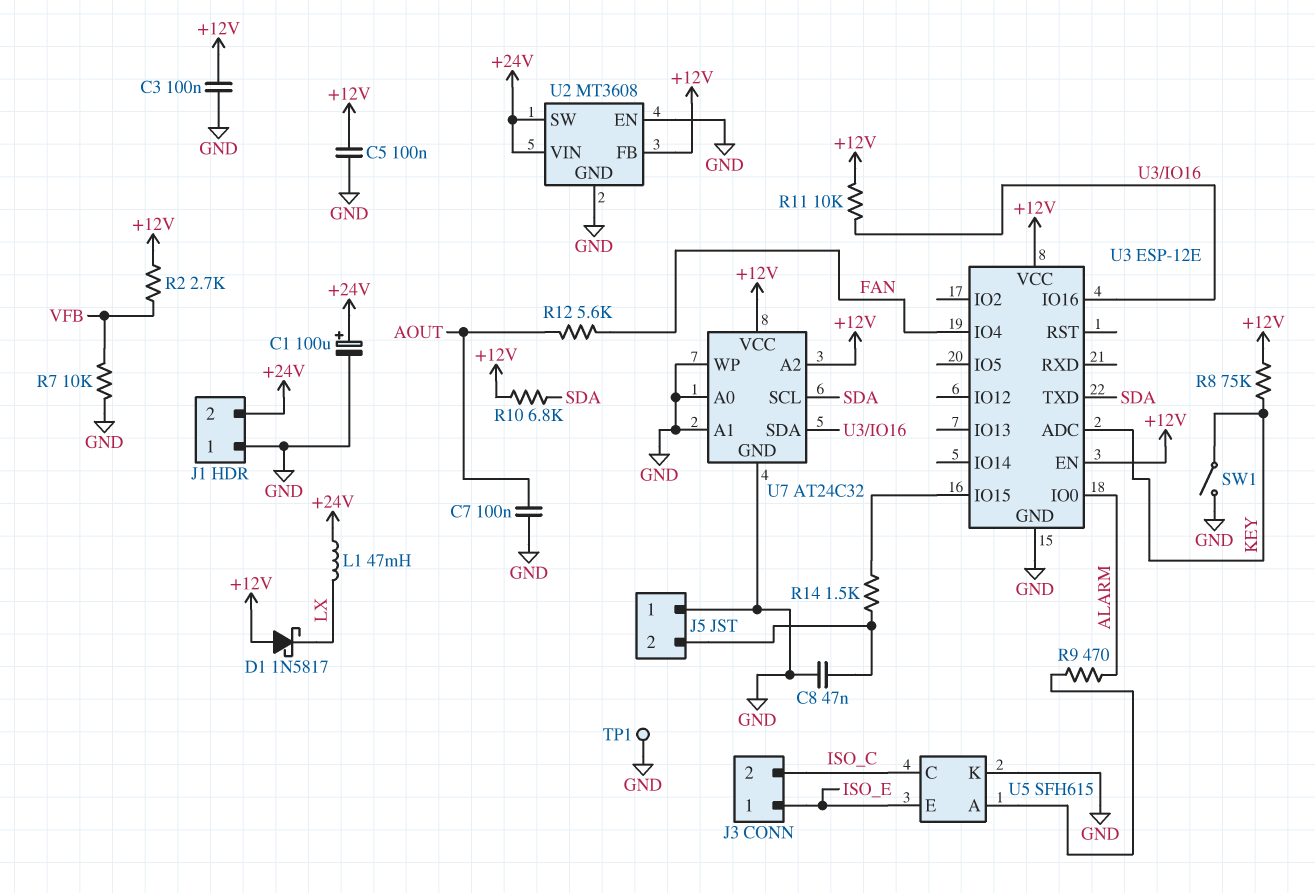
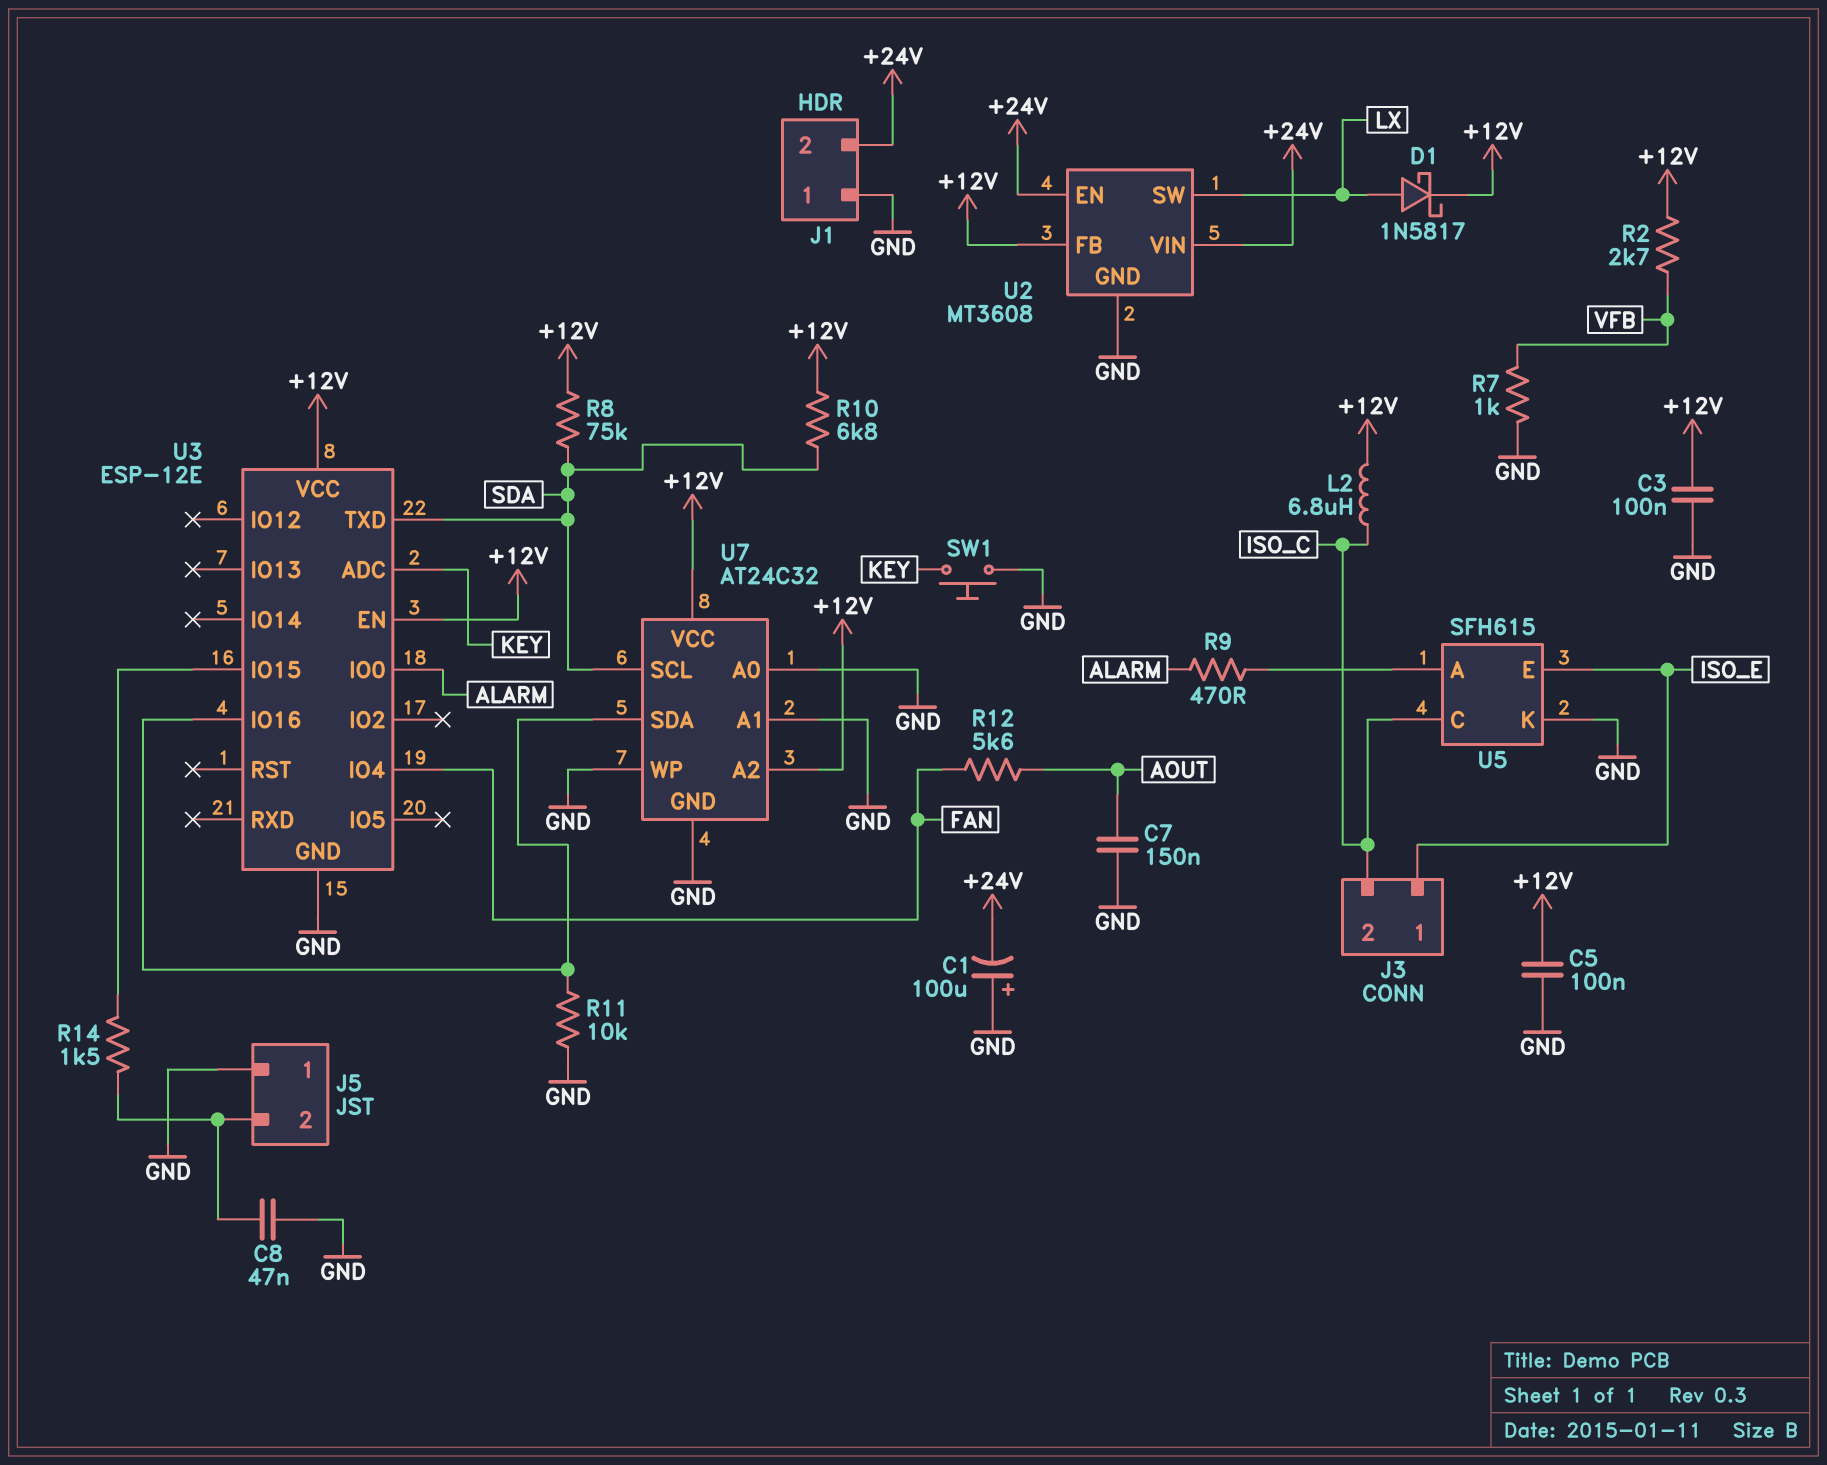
C1: 100uF (plus +24V, minus GND) -> 100uF (plus GND, minus +24V)
C7: 100nF (AOUT, GND) -> 150nF (AOUT, GND)
D1: schottky 1N5817 (A +12V, K LX) -> schottky 1N5817 (A LX, K +12V)
L1: 47mH (+24V, LX) -> none
L2: none -> 6.8uH (+12V, ISO_C)
R7: 10k (GND, VFB) -> 1k (GND, VFB)
R8: 75k (+12V, KEY) -> 75k (+12V, SDA)
R11: 10k (+12V, U3/IO16) -> 10k (GND, U3/IO16)
SW1: switch (GND, KEY) -> button (GND, KEY)
TP1: test point (GND) -> none
U2 pin EN: GND -> +24V
U2 pin SW: +24V -> LX

